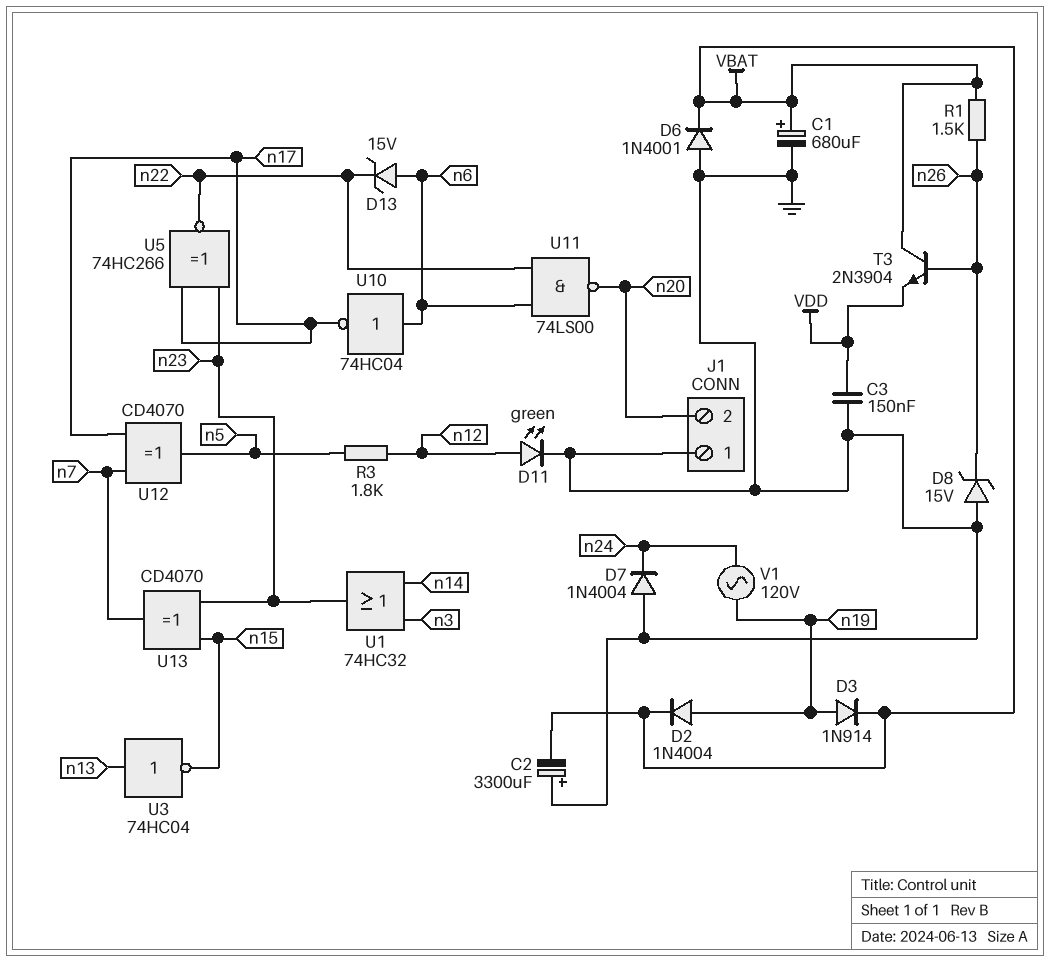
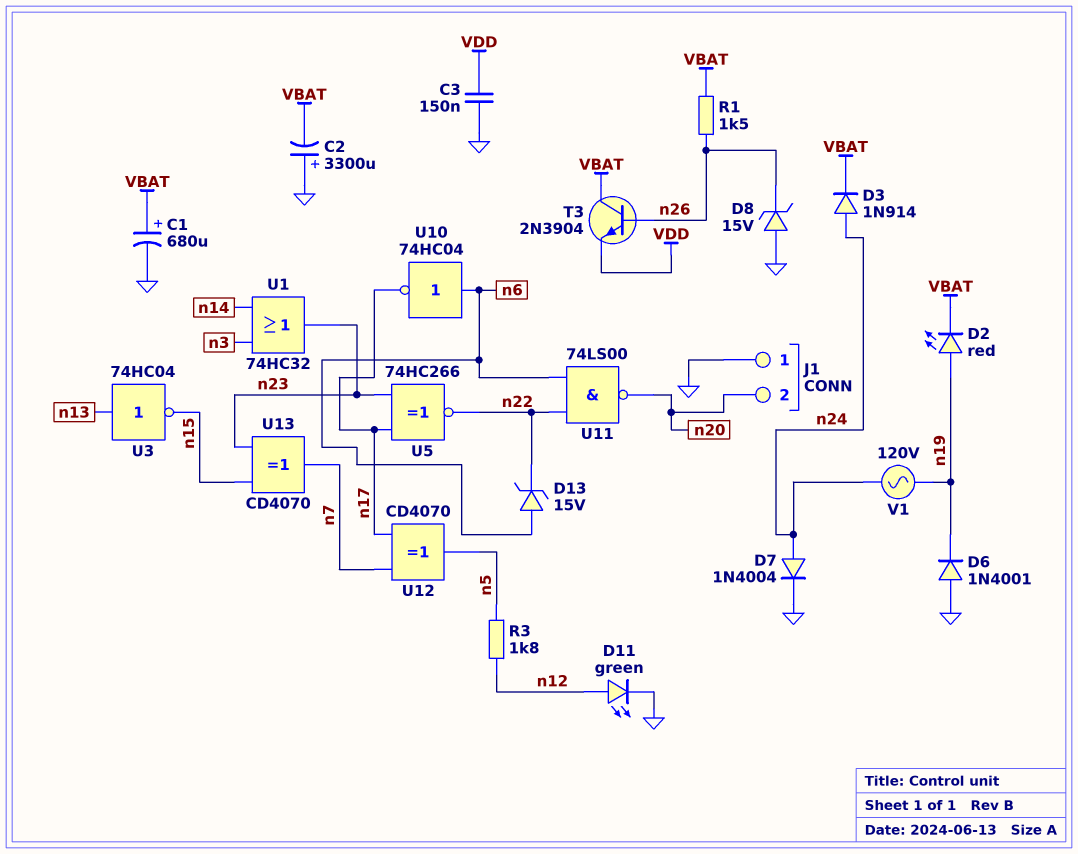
D2: diode 1N4004 (A n19, K VBAT) -> LED red (A n19, K VBAT)
D3: diode 1N914 (A n19, K VBAT) -> diode 1N914 (A n24, K VBAT)
D6: diode 1N4001 (A GND, K VBAT) -> diode 1N4001 (A GND, K n19)
D7: diode 1N4004 (A GND, K n24) -> diode 1N4004 (A n24, K GND)

